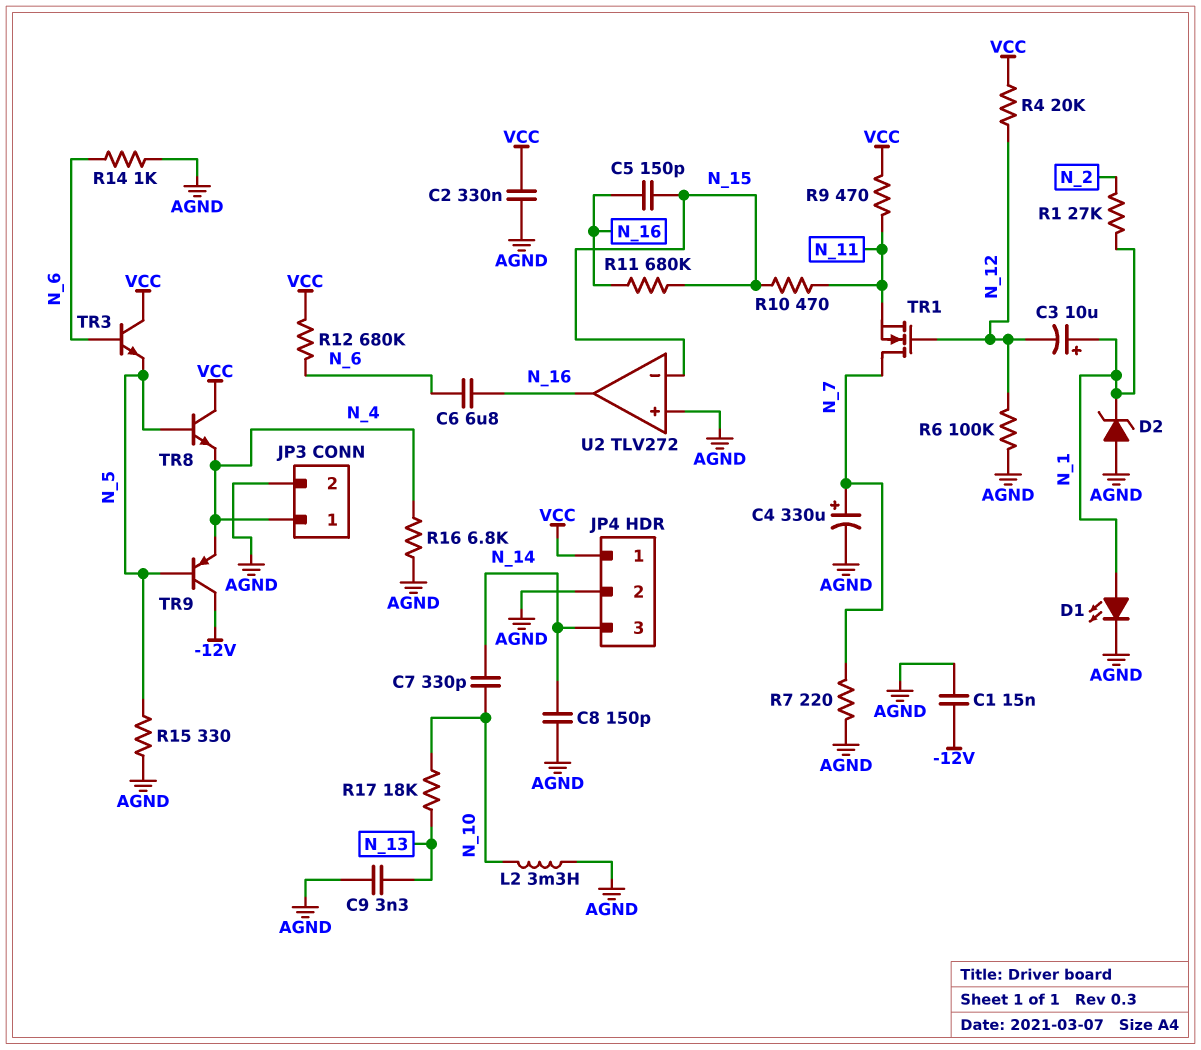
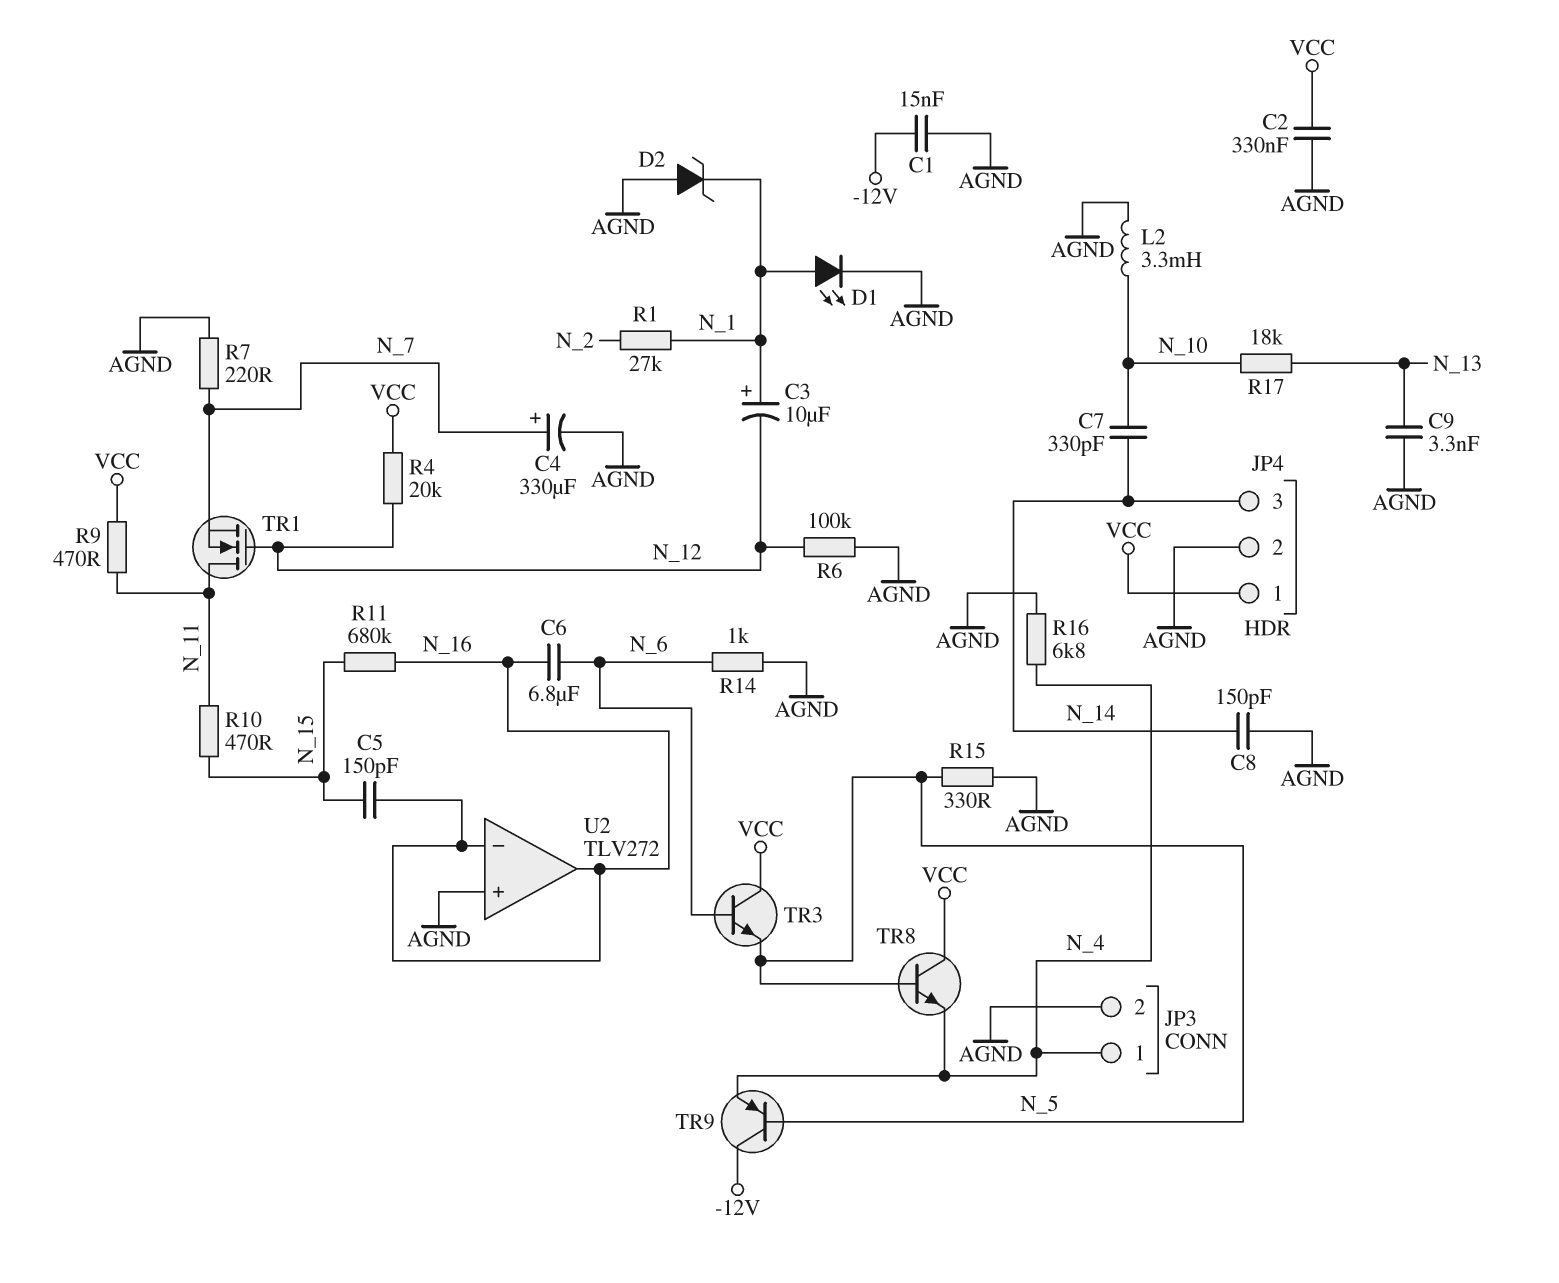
R12: 680k (N_6, VCC) -> none
TR1: NMOS (G N_12, D N_7, S N_11) -> NMOS (G N_12, D N_11, S N_7)
U2 pin in-: N_15 -> N_16

